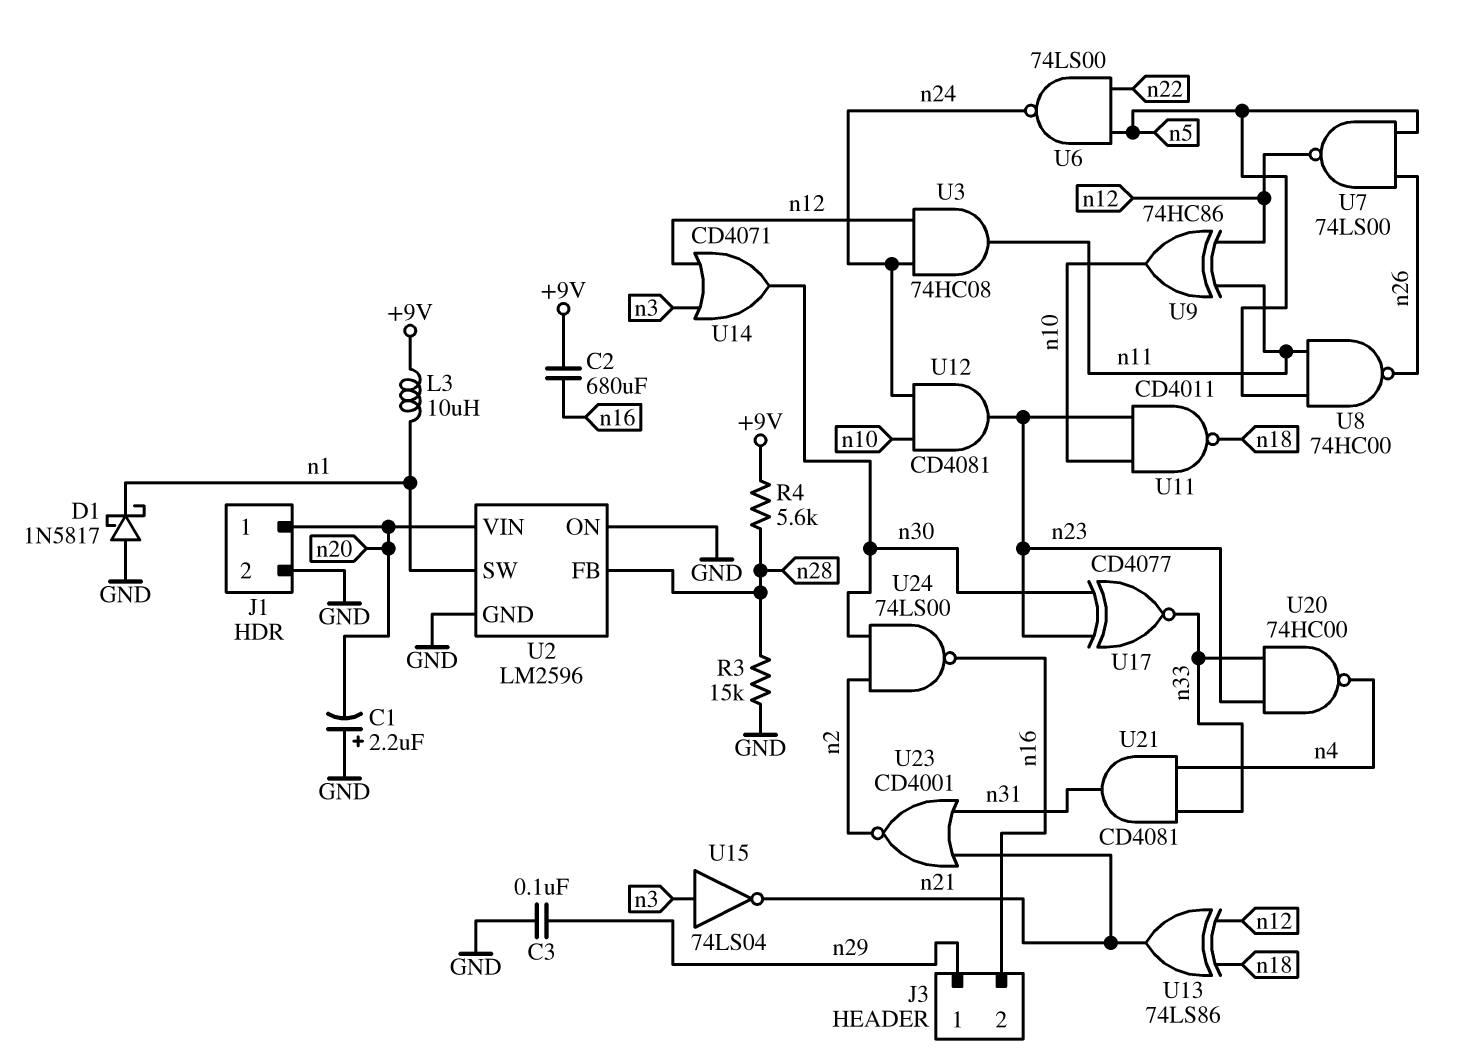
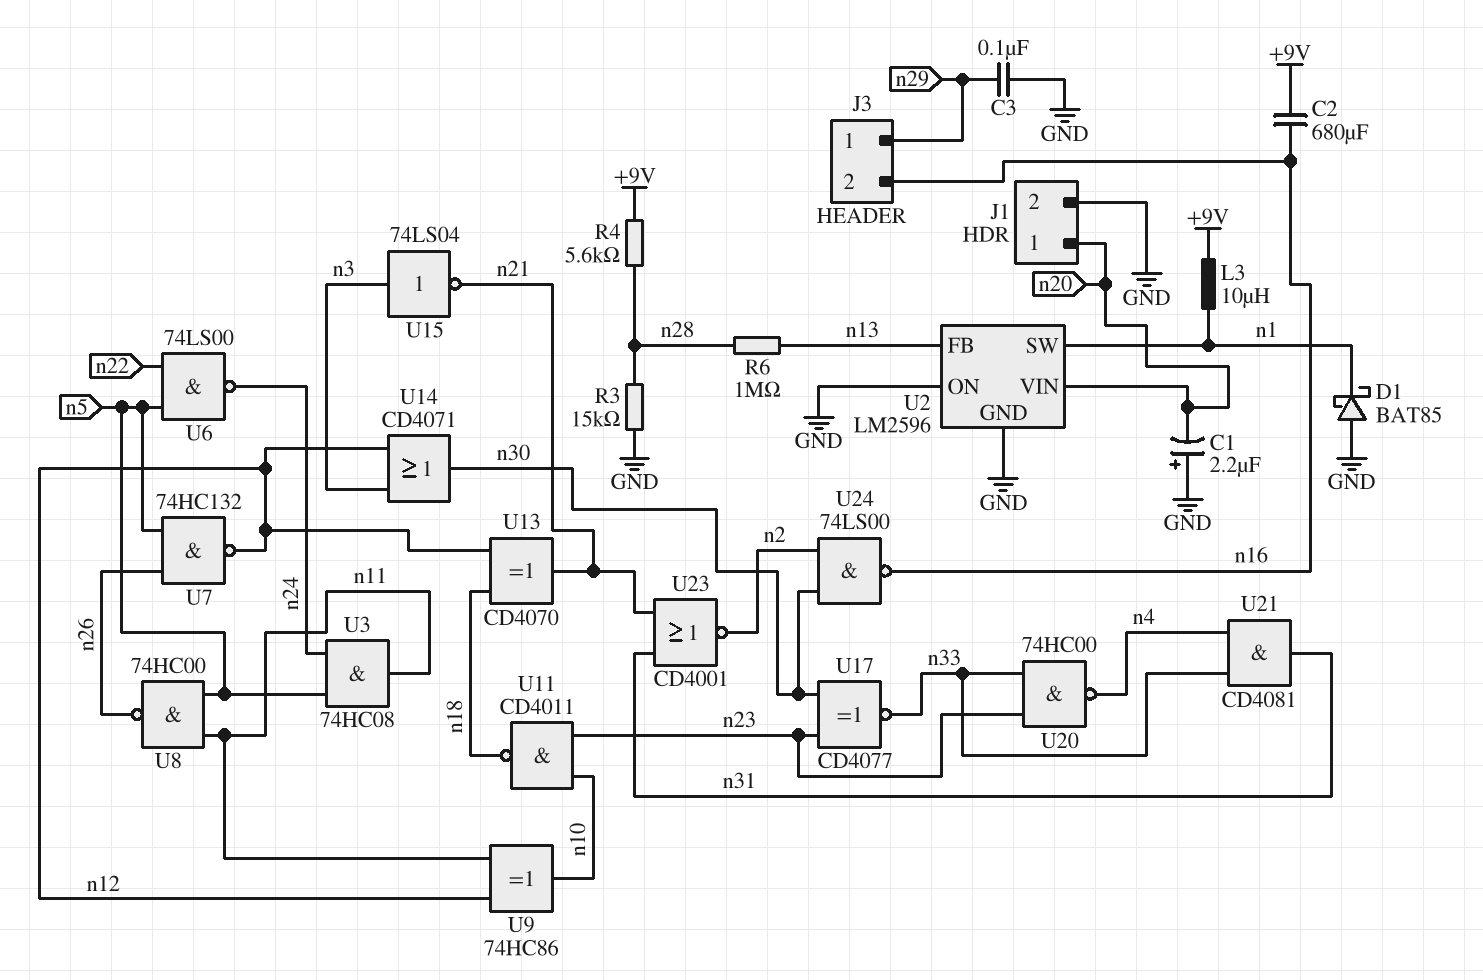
D1: schottky 1N5817 (A GND, K n1) -> schottky BAT85 (A GND, K n1)
R6: none -> 1M (n13, n28)
U2 pin FB: n28 -> n13
U3: AND 74HC08 (in n12, in n24, out n11) -> AND 74HC08 (in n5, in n24, out n11)
U7: NAND 74LS00 (in n5, in n26, out n12) -> NAND 74HC132 (in n5, in n26, out n12)
U12: AND CD4081 (in n10, in n24, out n23) -> none
U13: XOR 74LS86 (in n12, in n18, out n21) -> XOR CD4070 (in n12, in n18, out n21)

